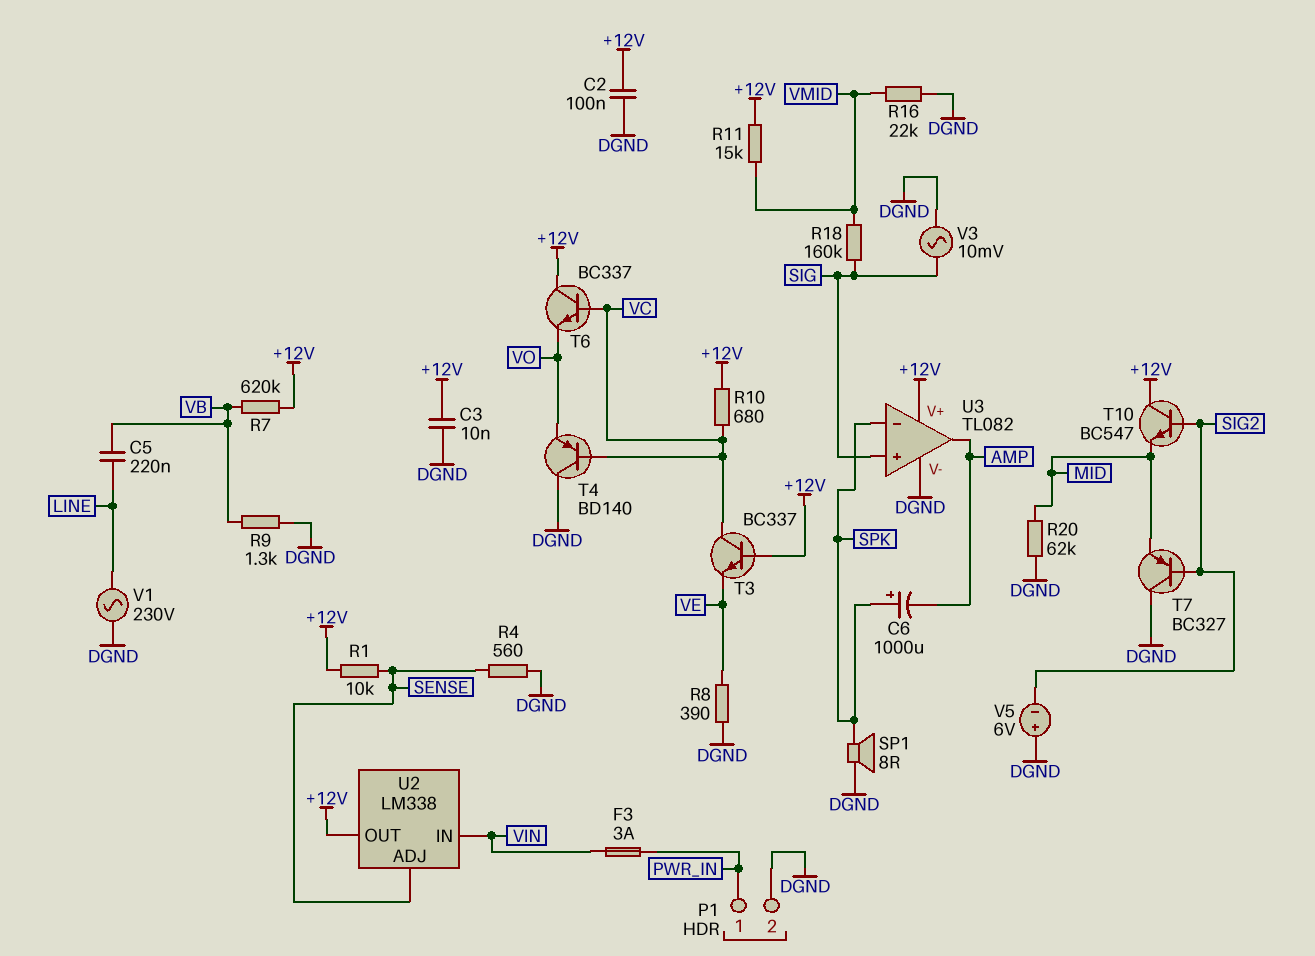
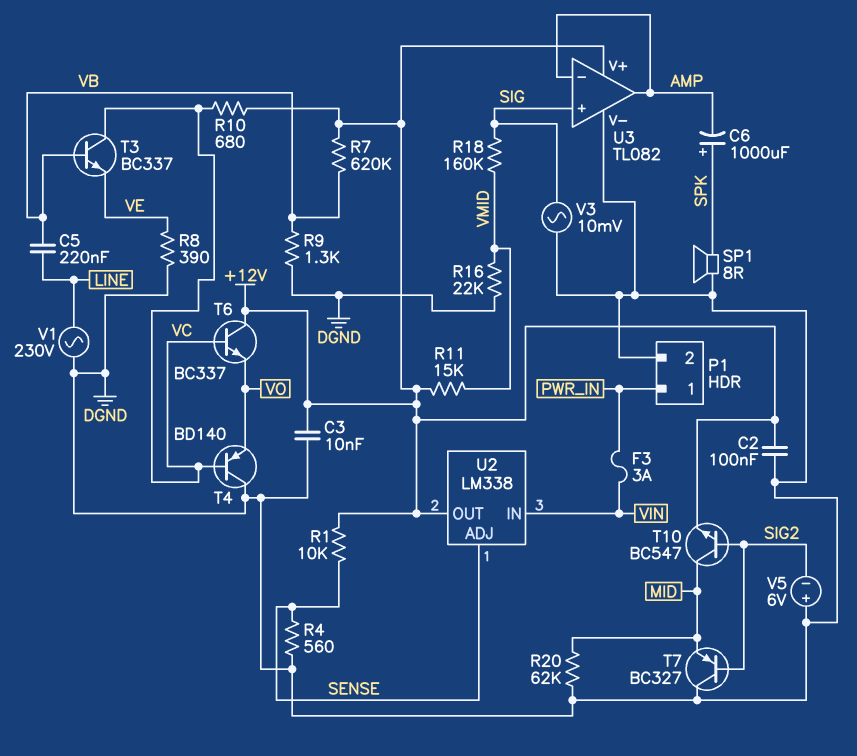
T3: NPN BC337 (B +12V, C VC, E VE) -> NPN BC337 (B VB, C VC, E VE)
T10: NPN BC547 (B SIG2, C +12V, E MID) -> NPN BC547 (B SIG2, C MID, E +12V)
U3 pin in-: SPK -> AMP

